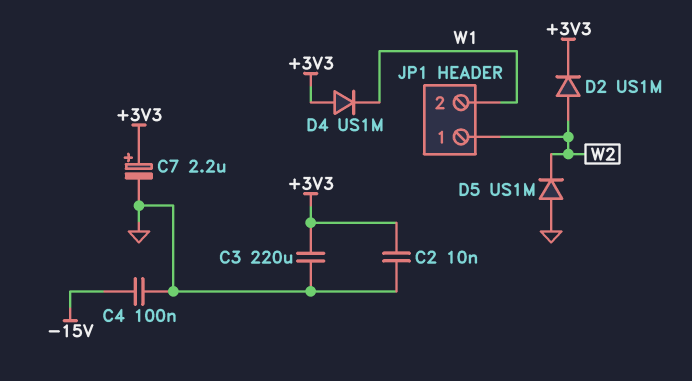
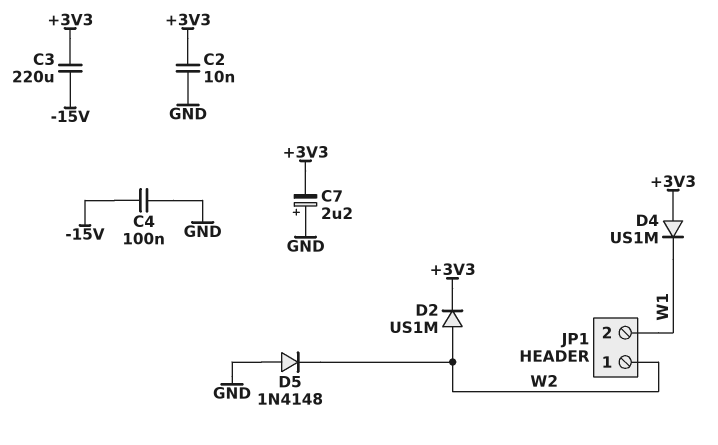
C3: 220uF (+3V3, GND) -> 220uF (+3V3, -15V)
C7: 2.2uF (plus +3V3, minus GND) -> 2.2uF (plus GND, minus +3V3)
D5: diode US1M (A GND, K W2) -> diode 1N4148 (A GND, K W2)

